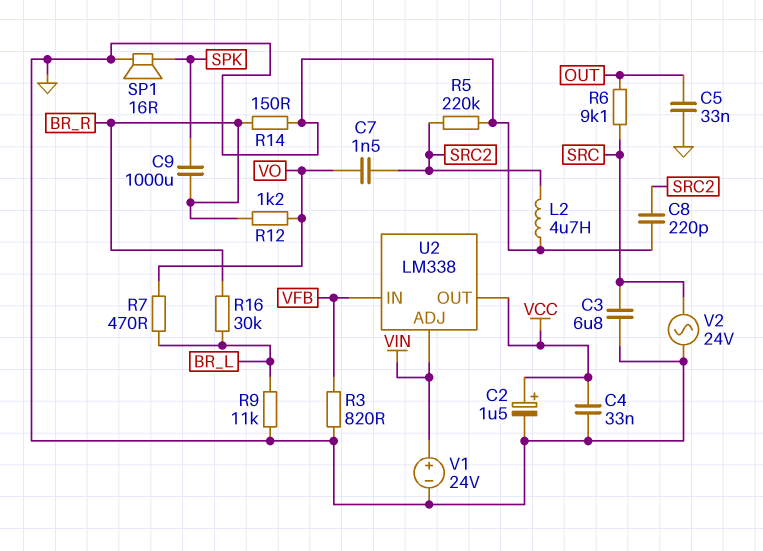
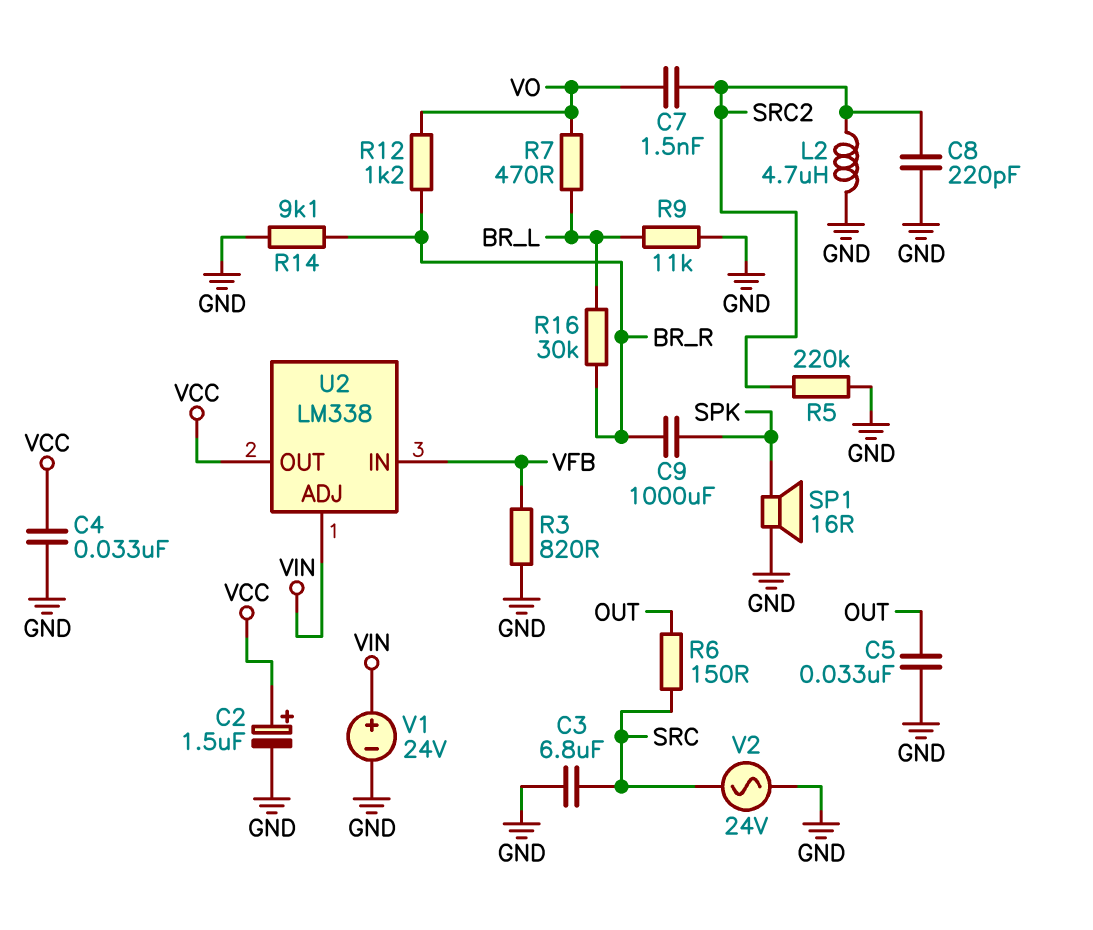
R6: 9.1k (OUT, SRC) -> 150 (OUT, SRC)
R14: 150 (BR_R, GND) -> 9.1k (BR_R, GND)

